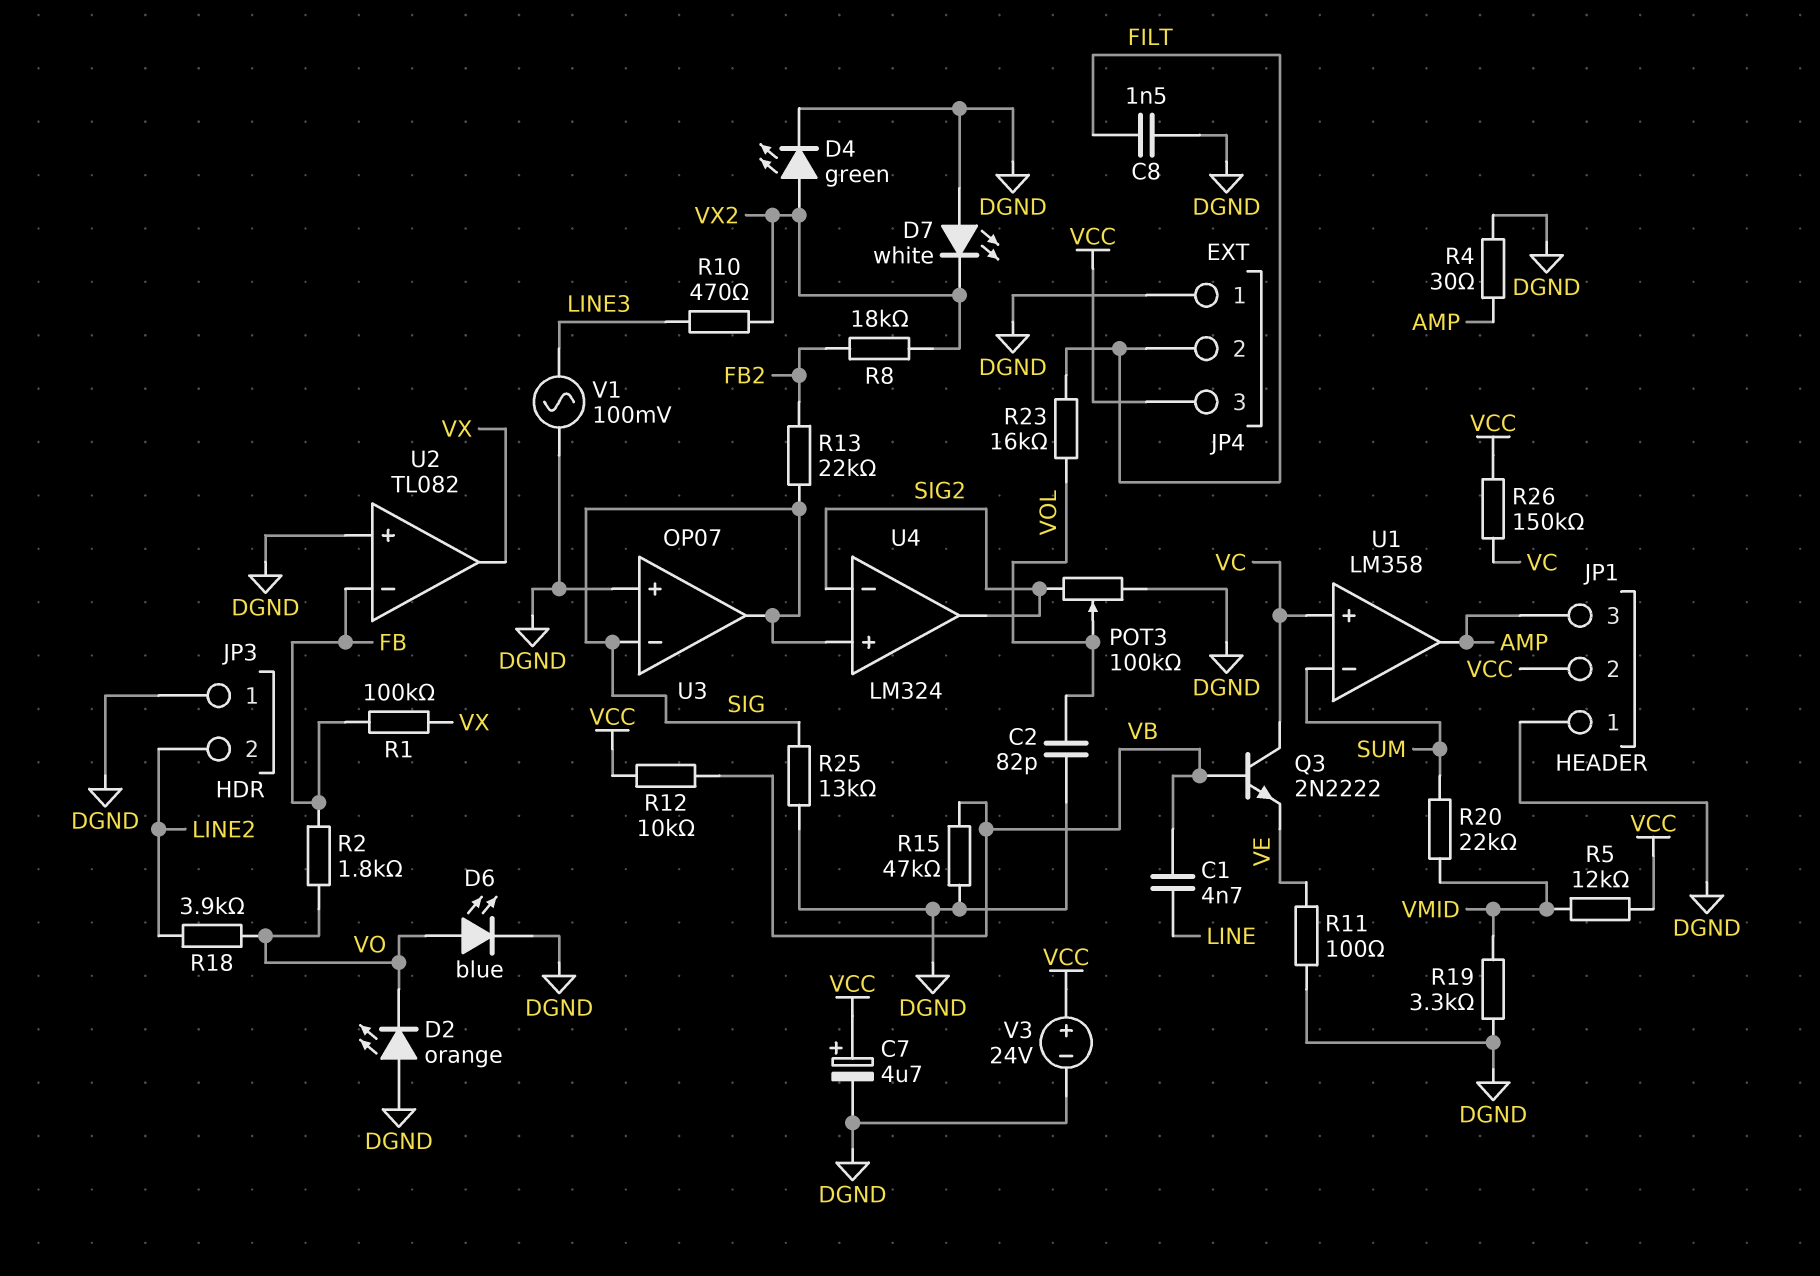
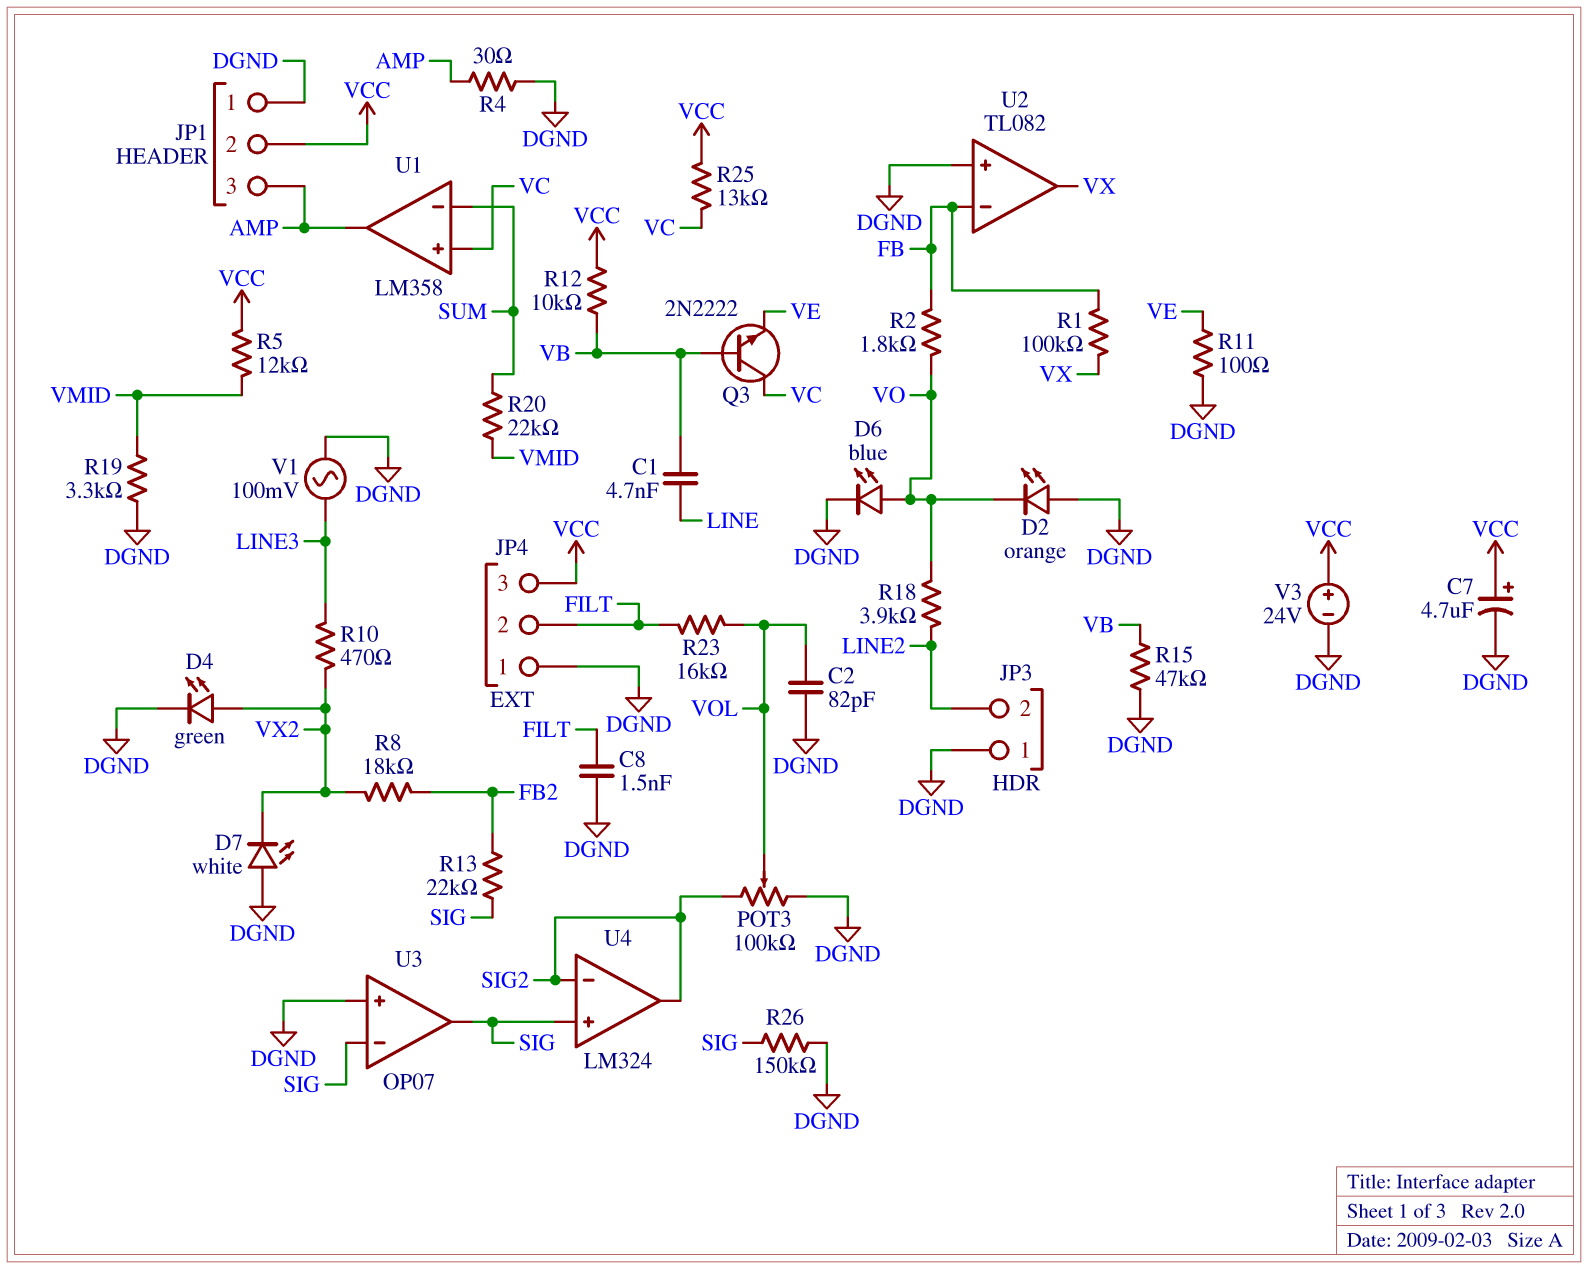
R25: 13k (DGND, SIG) -> 13k (VC, VCC)
R26: 150k (VC, VCC) -> 150k (DGND, SIG)

